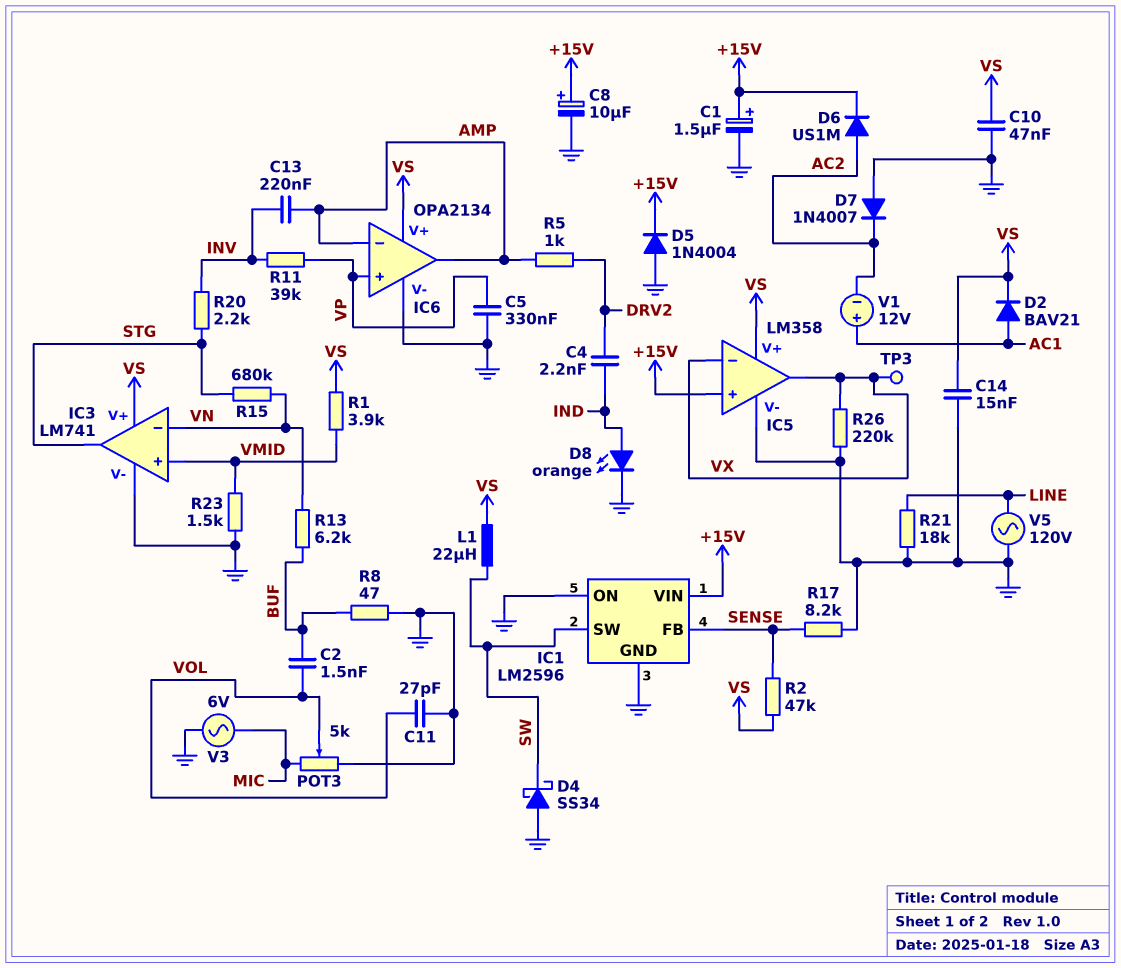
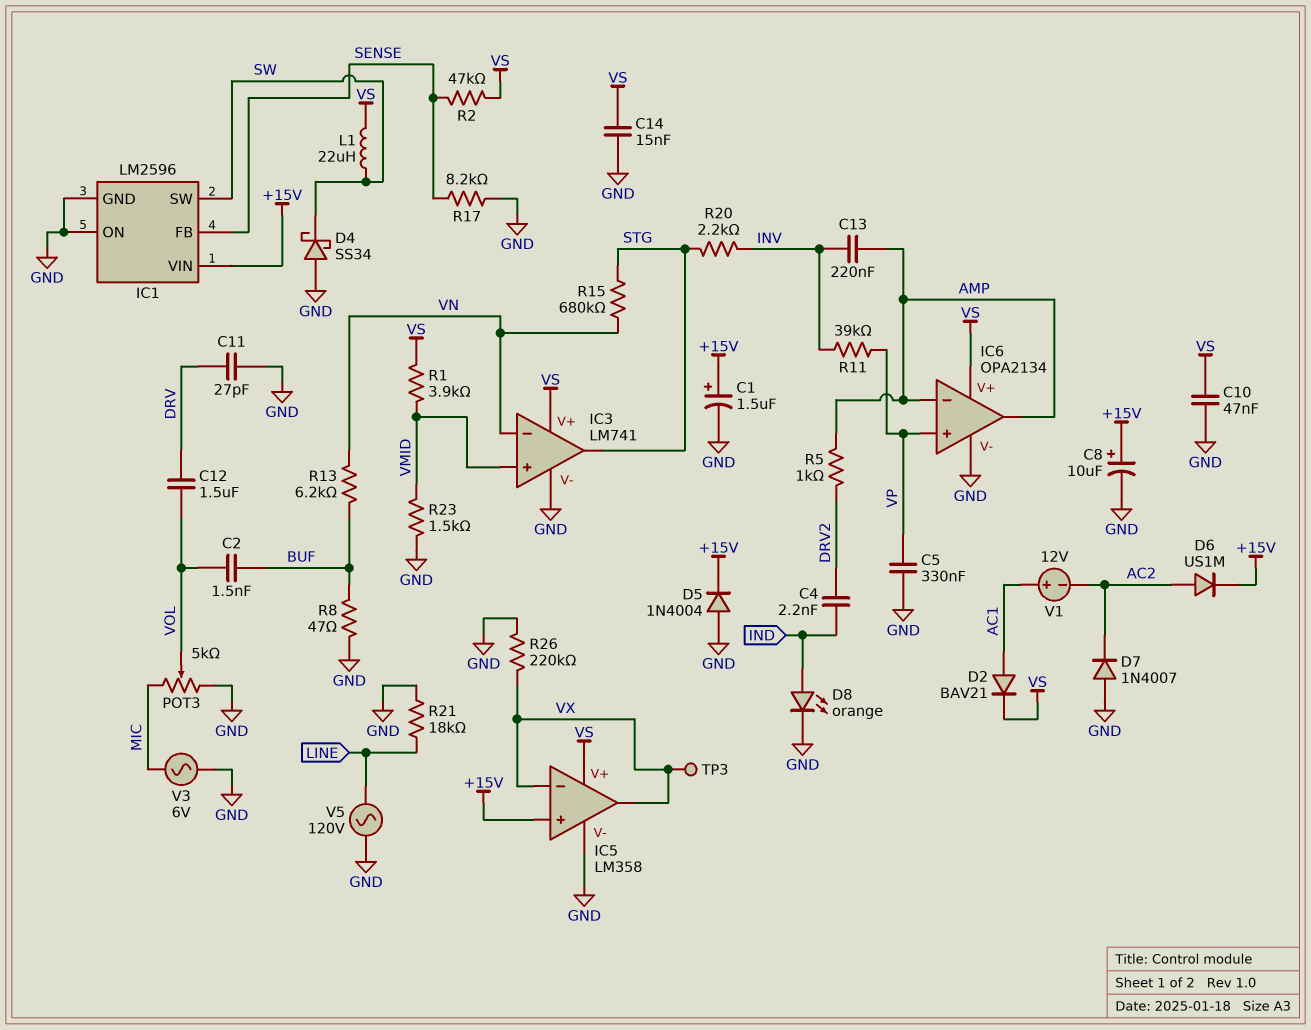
C11: 27pF (GND, VOL) -> 27pF (DRV, GND)
C12: none -> 1.5uF (DRV, VOL)

